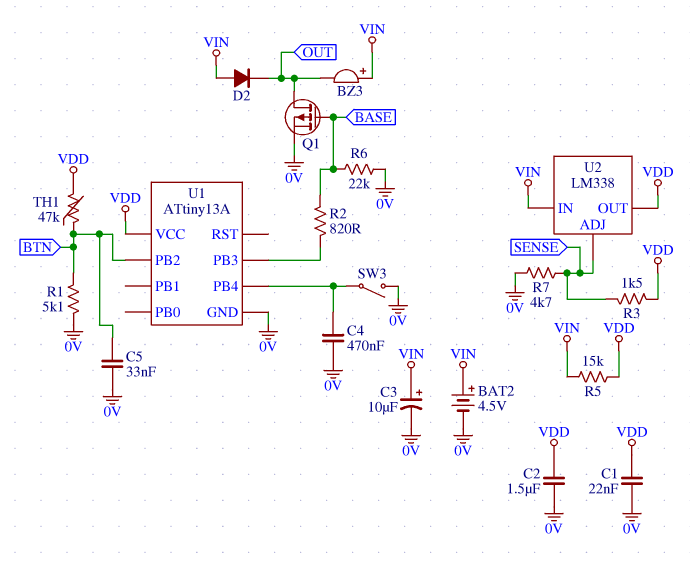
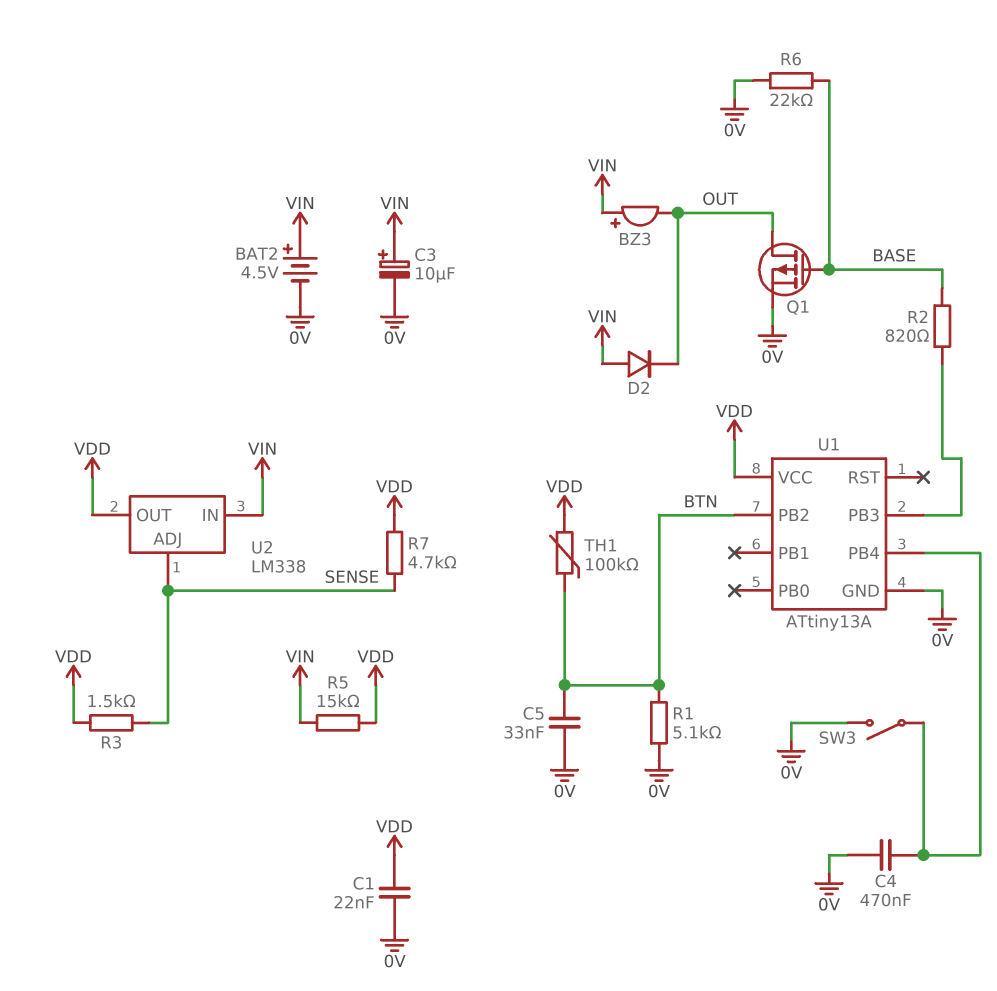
C2: 1.5uF (0V, VDD) -> none
R7: 4.7k (0V, SENSE) -> 4.7k (SENSE, VDD)
TH1: 47k (BTN, VDD) -> 100k (BTN, VDD)

